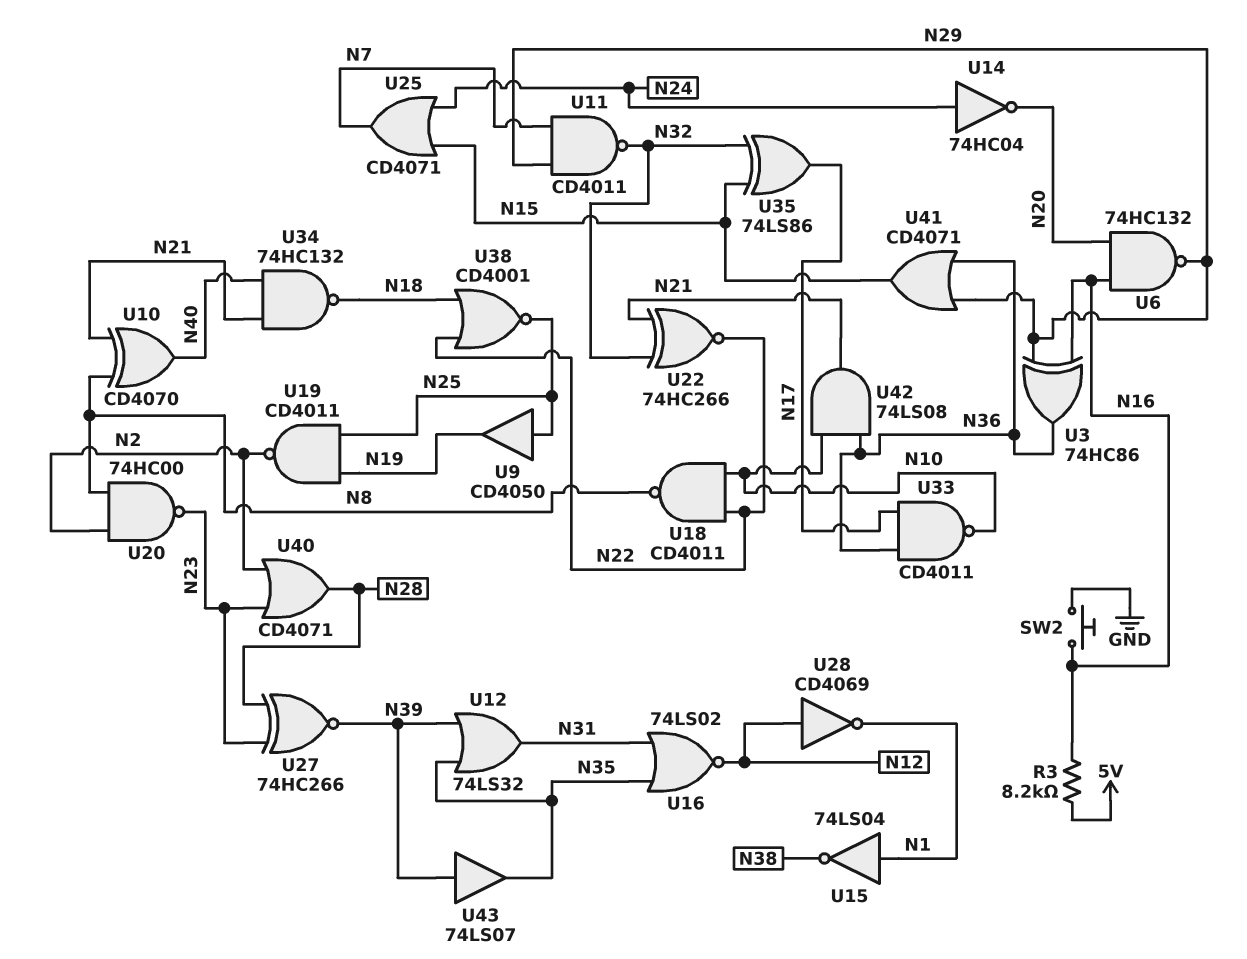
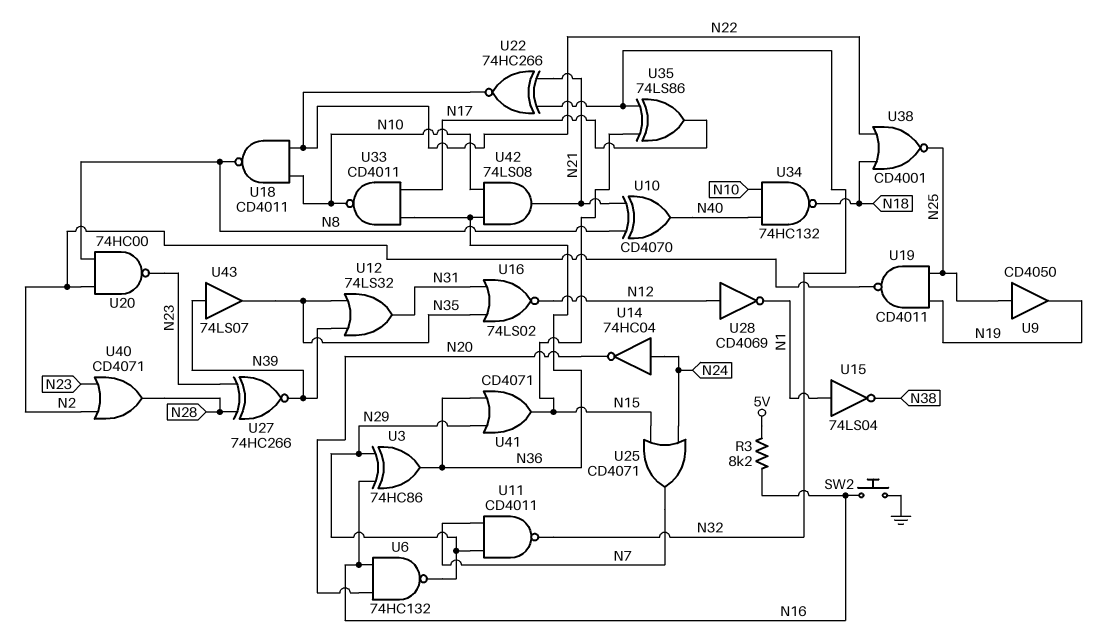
U34: NAND 74HC132 (in N21, in N40, out N18) -> NAND 74HC132 (in N10, in N40, out N18)

